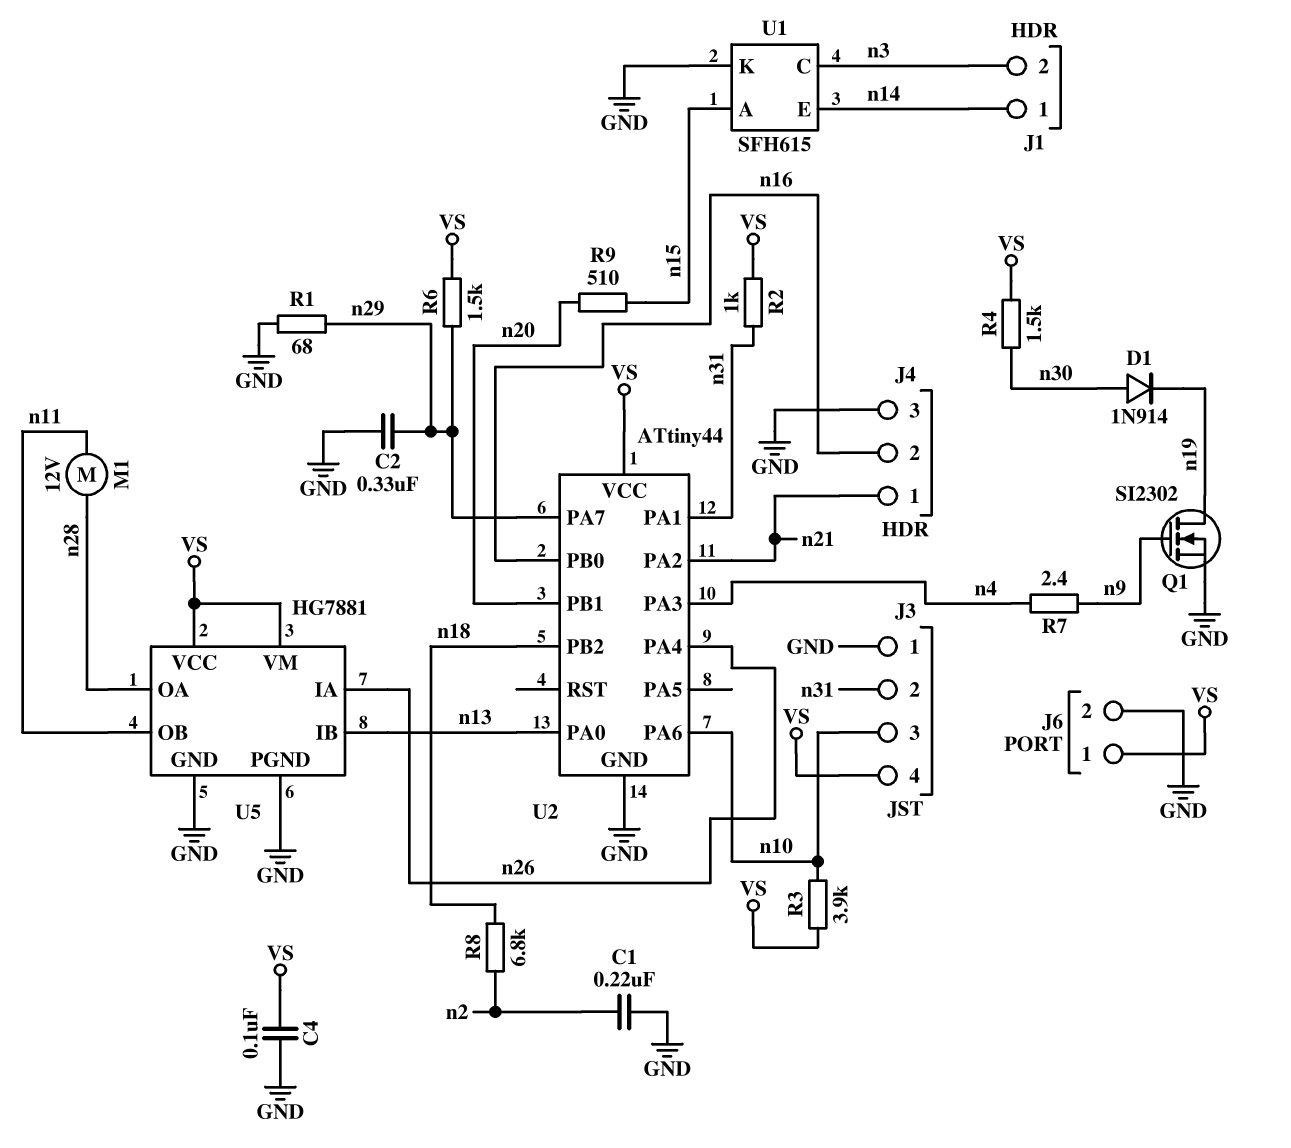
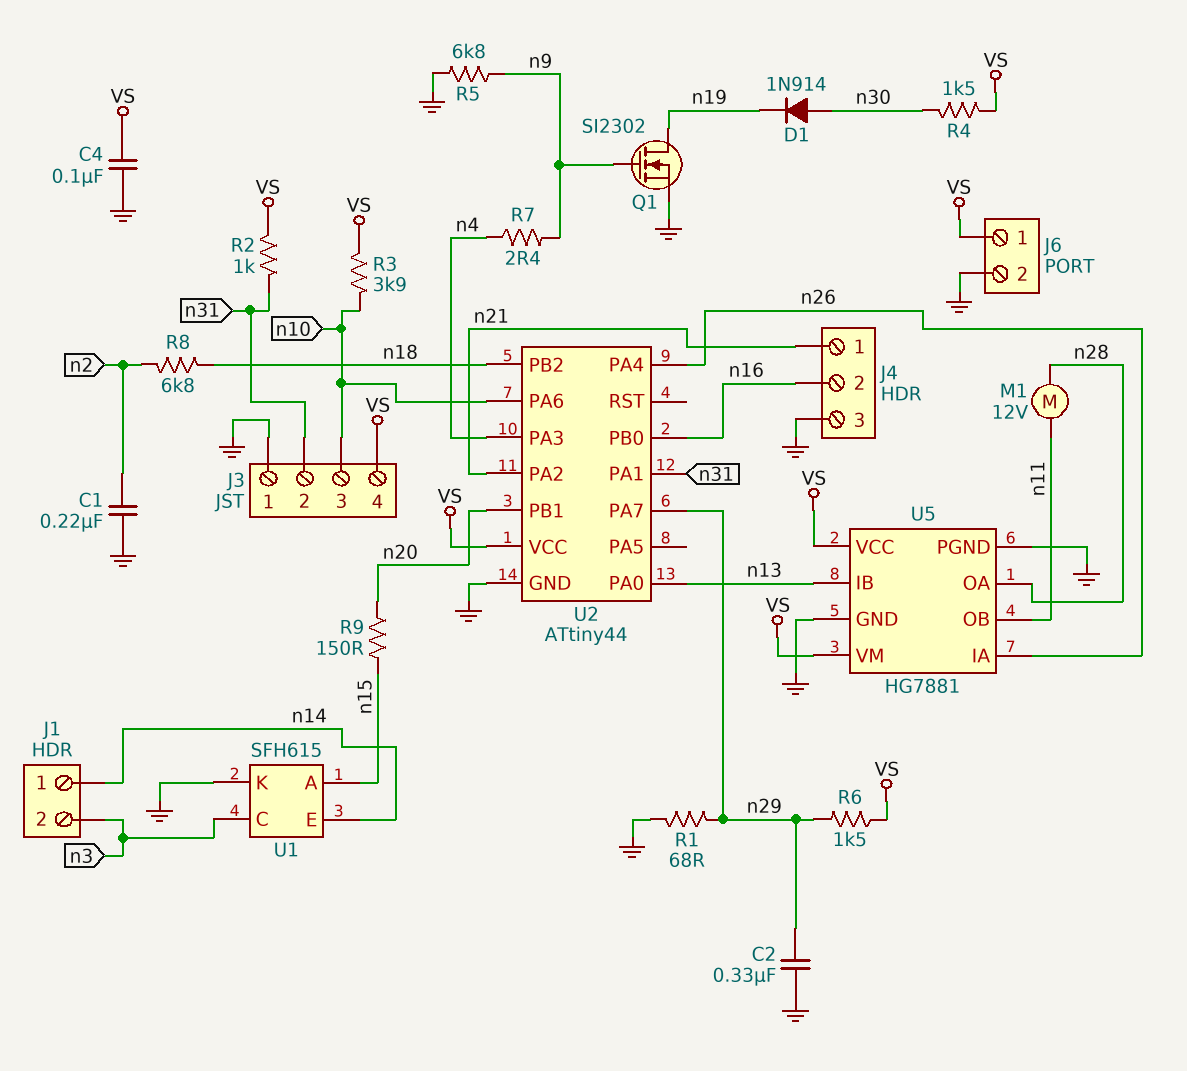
R5: none -> 6.8k (GND, n9)
R9: 510 (n15, n20) -> 150 (n15, n20)

